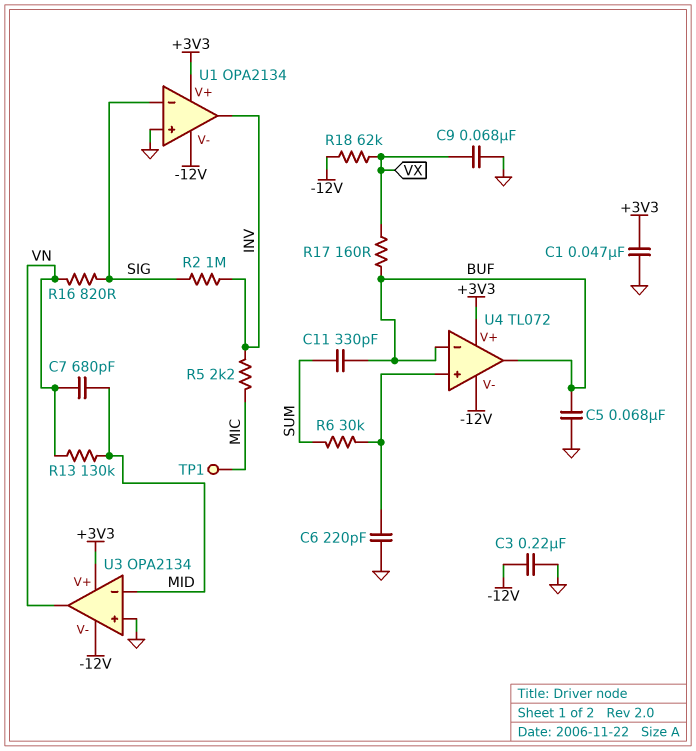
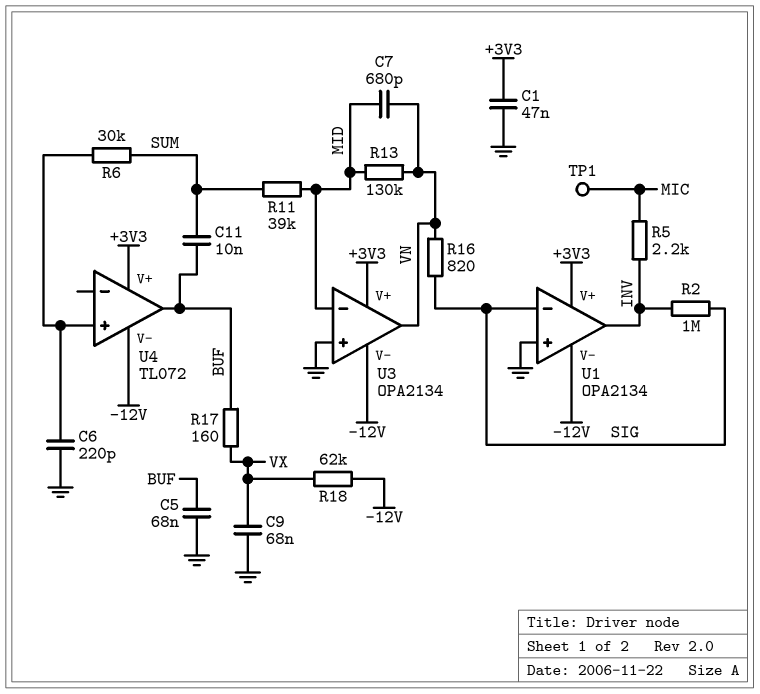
C3: 220nF (-12V, GND) -> none
C11: 330pF (BUF, SUM) -> 10nF (BUF, SUM)
R11: none -> 39k (MID, SUM)
U4 pin in-: BUF -> none

